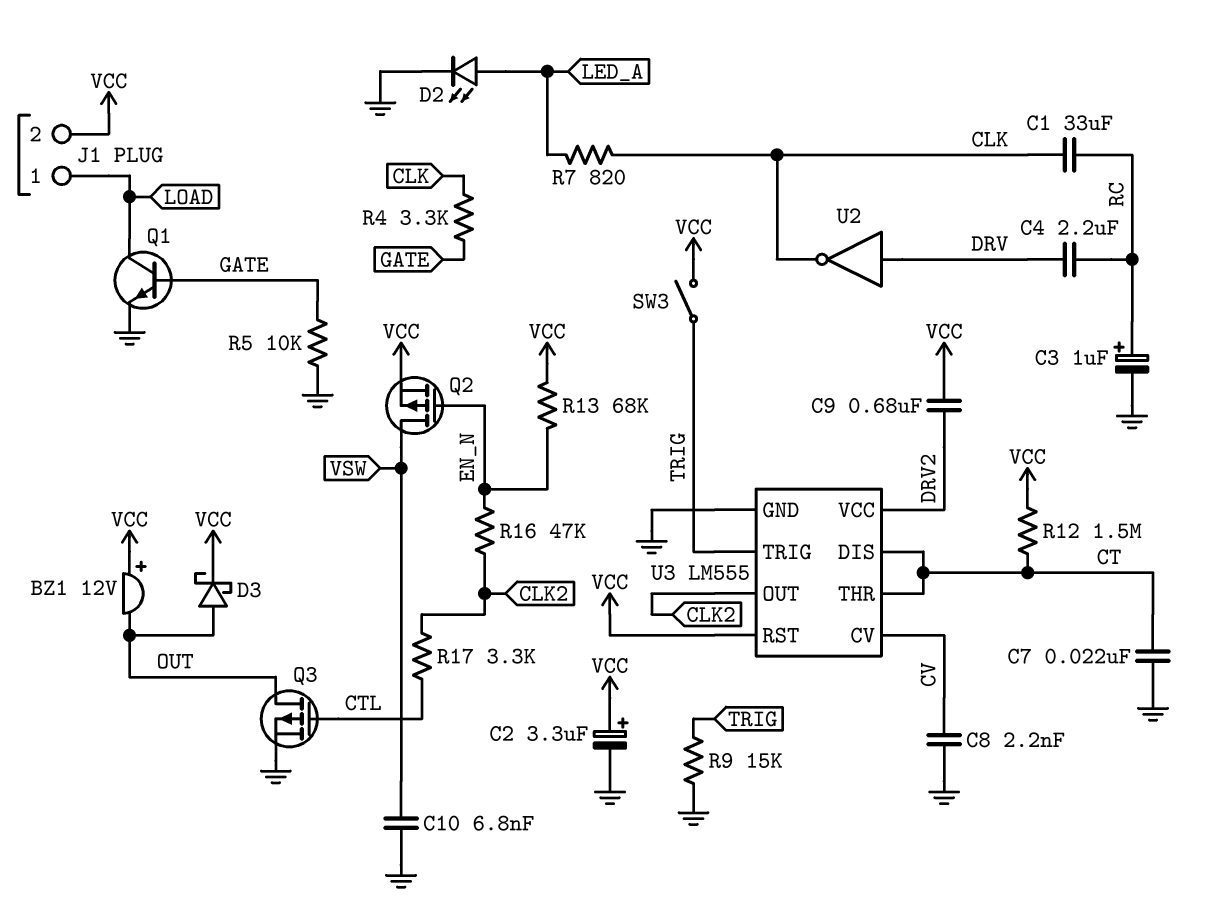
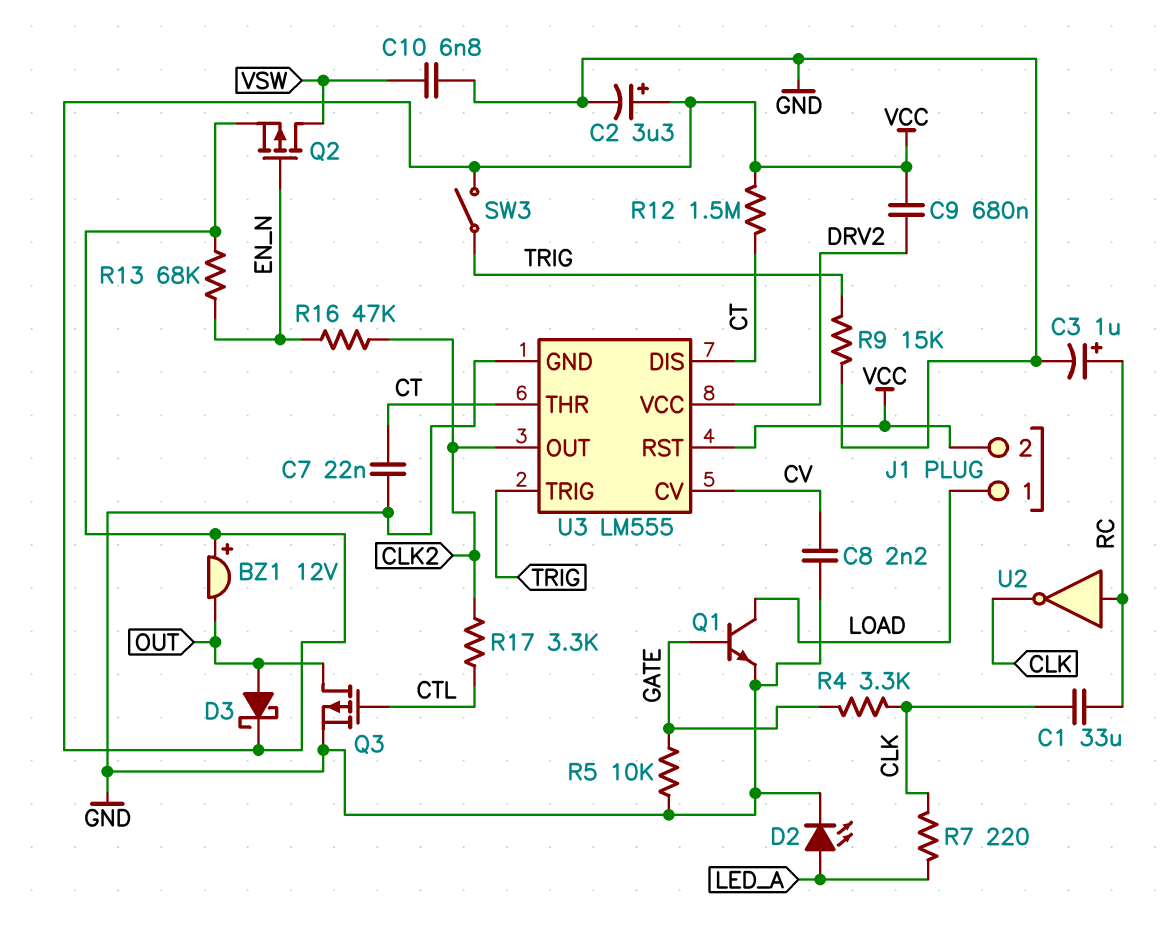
C4: 2.2uF (DRV, RC) -> none
R7: 820 (CLK, LED_A) -> 220 (CLK, LED_A)
U2: NOT (in DRV, out CLK) -> NOT (in RC, out CLK)

